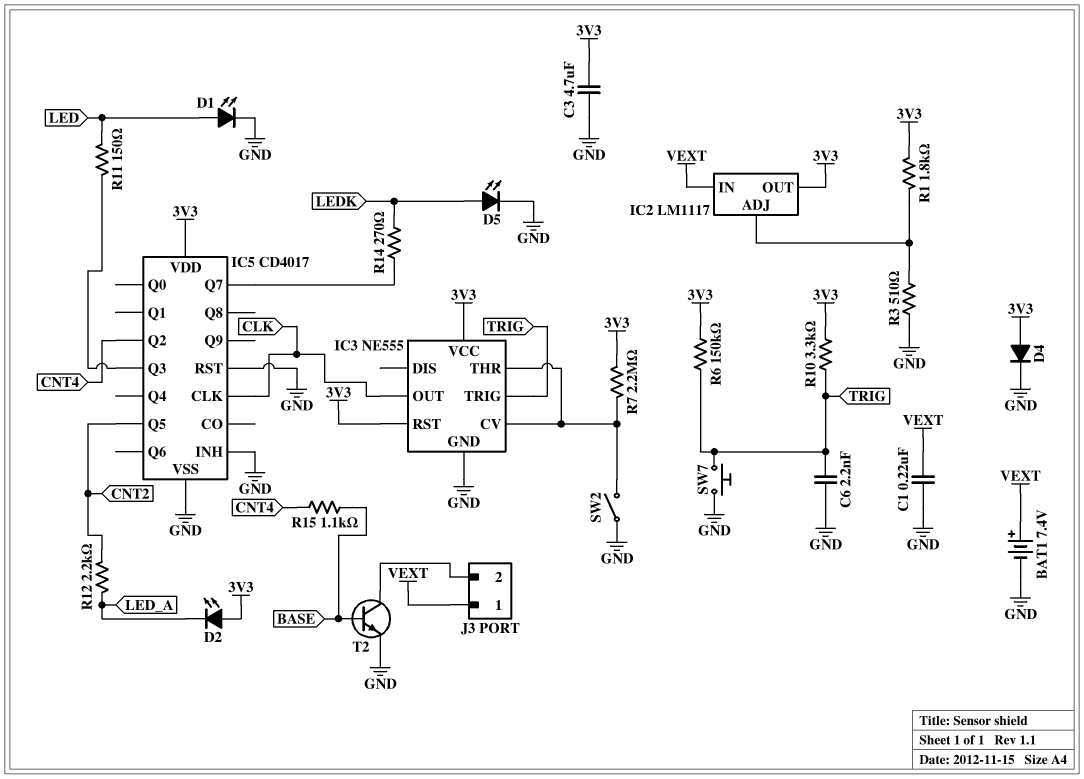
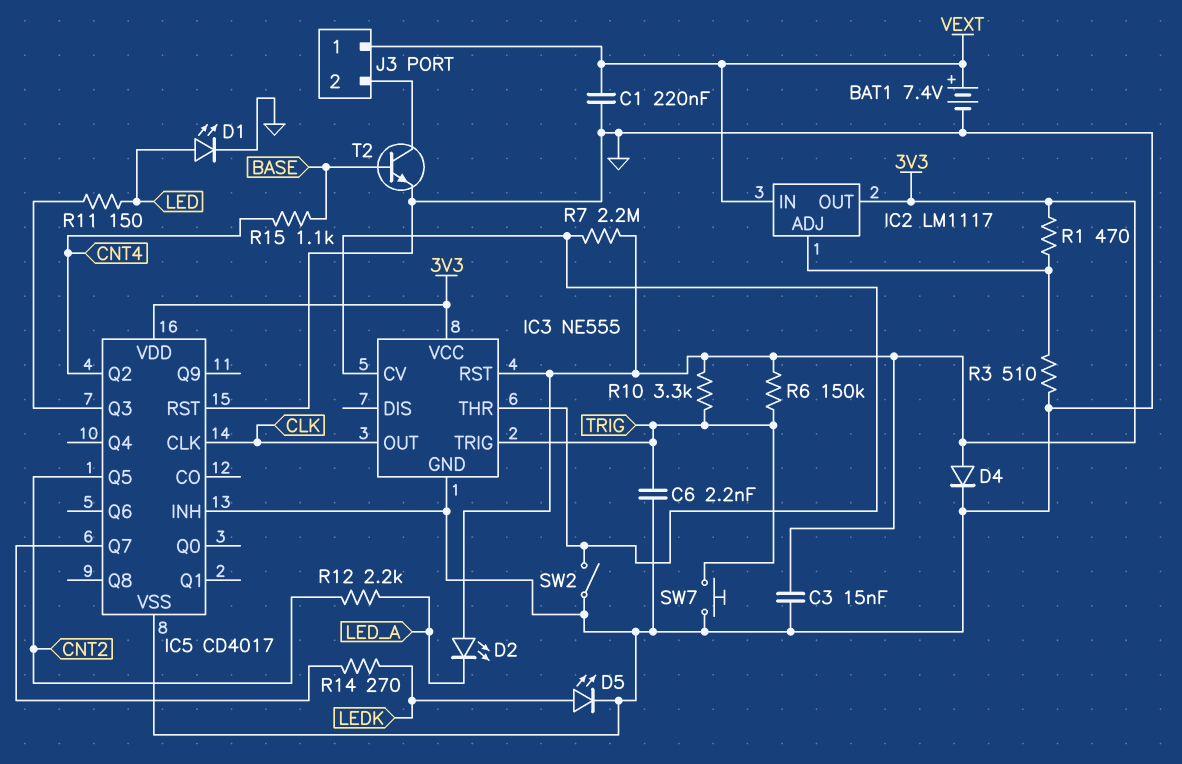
C3: 4.7uF (3V3, GND) -> 15nF (3V3, GND)
R1: 1.8k (3V3, IC2/ADJ) -> 470 (3V3, IC2/ADJ)

